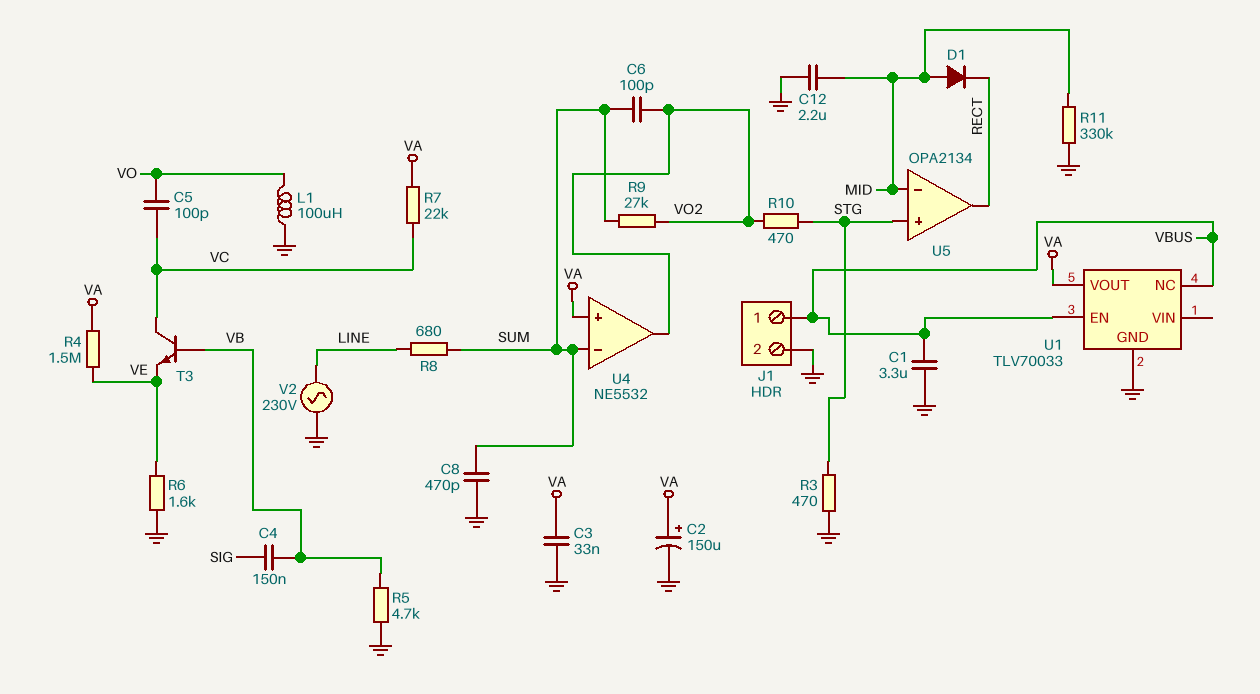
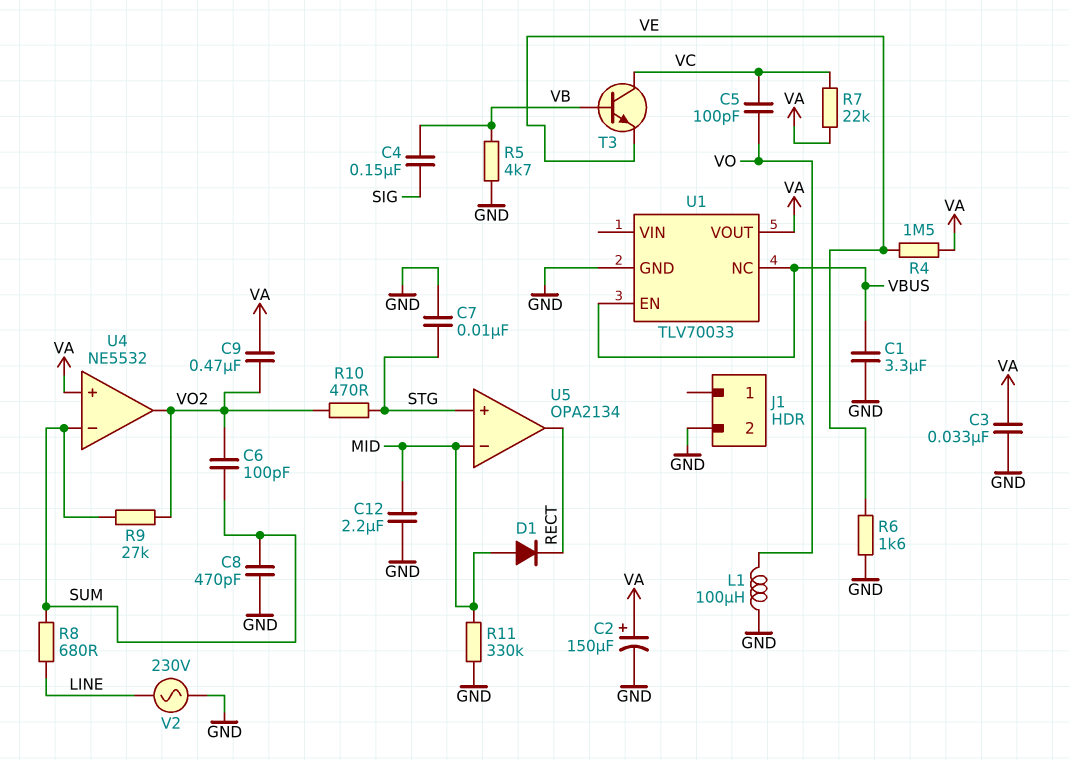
C7: none -> 10nF (GND, STG)
C9: none -> 470nF (VA, VO2)
J1 pin 1: VBUS -> none
R3: 470 (GND, STG) -> none

